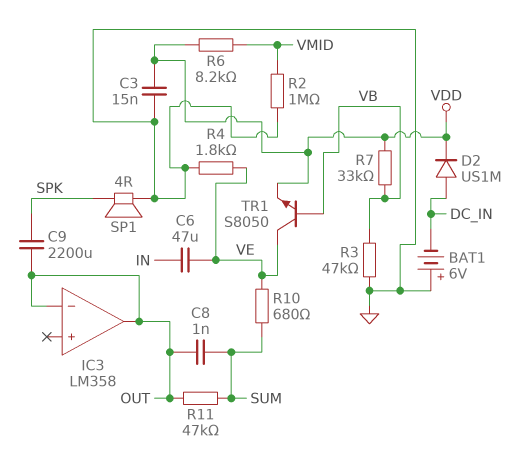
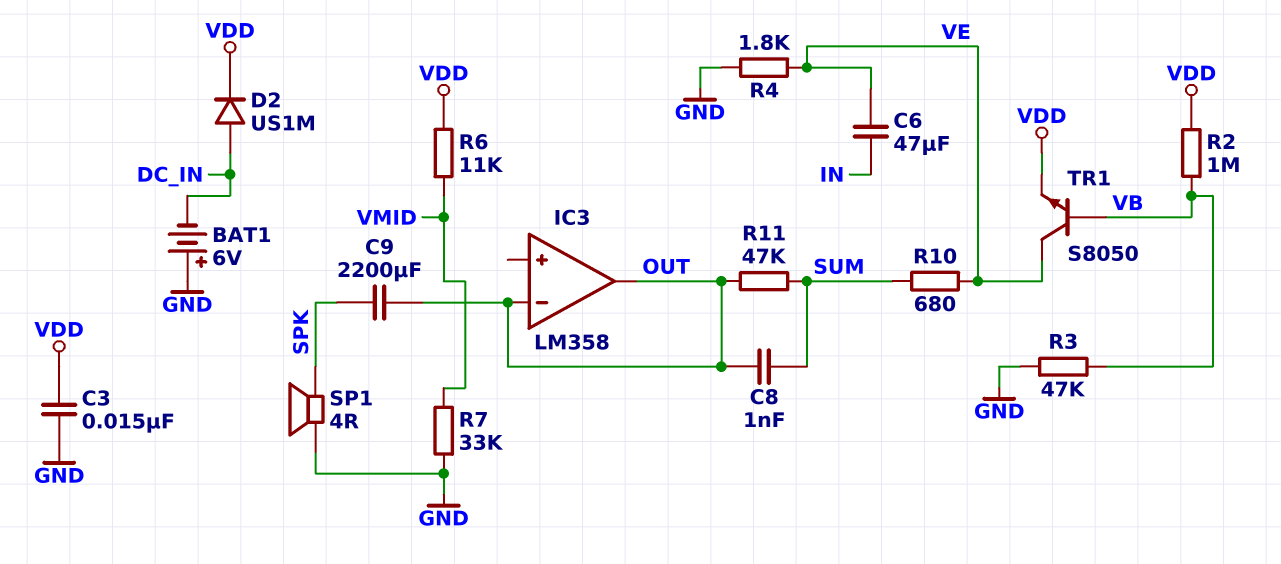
R2: 1M (GND, VMID) -> 1M (VB, VDD)
R6: 8.2k (VDD, VMID) -> 11k (VDD, VMID)
R7: 33k (VB, VDD) -> 33k (GND, VMID)

